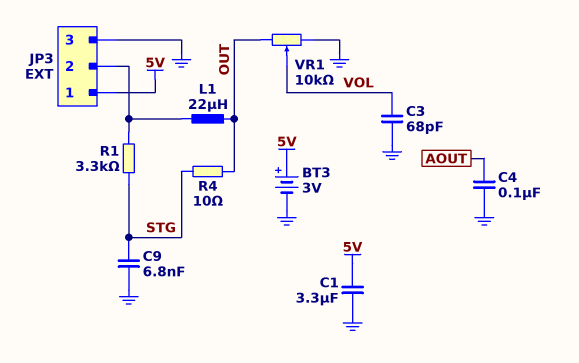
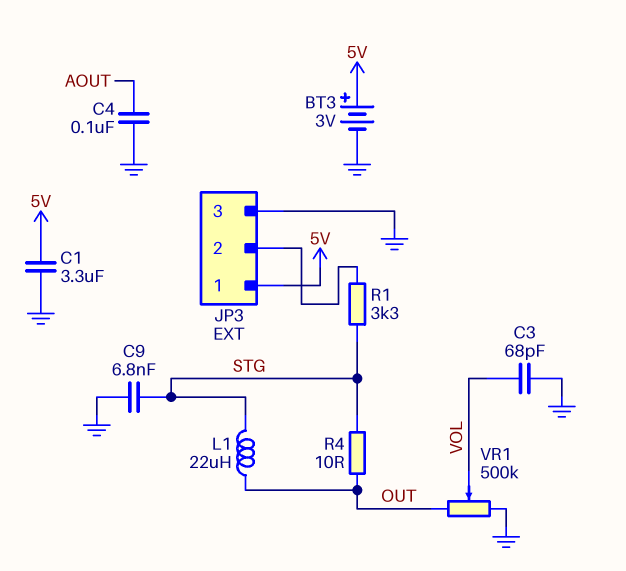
L1: 22uH (JP3/2, OUT) -> 22uH (OUT, STG)
VR1: 10k (GND, OUT, wiper VOL) -> 500k (GND, OUT, wiper VOL)

